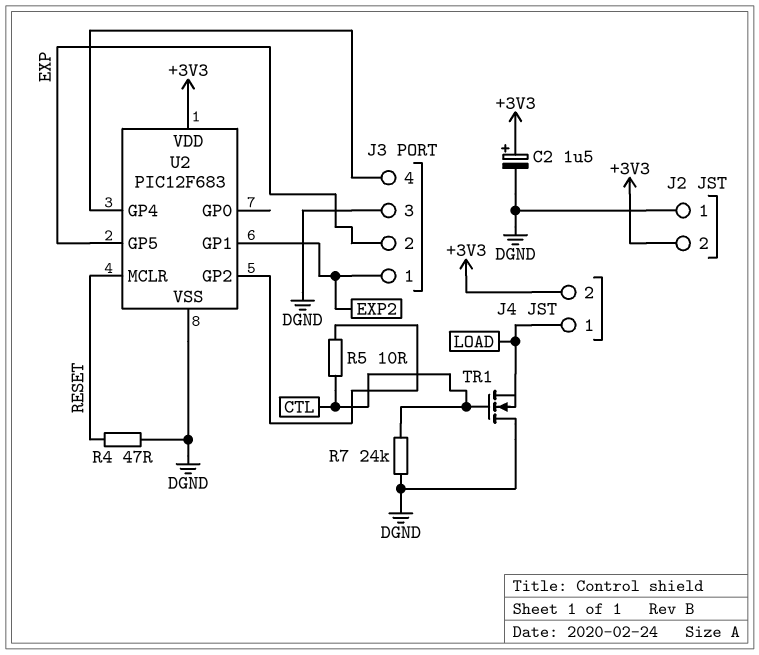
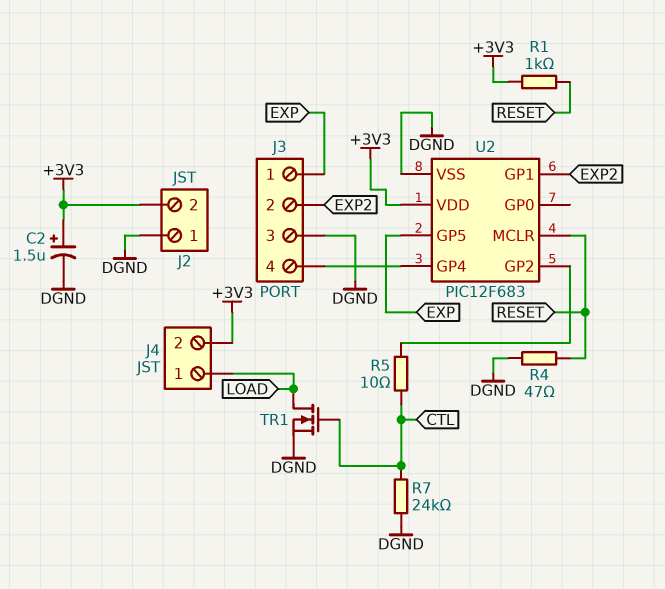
J3 pin 1: EXP2 -> EXP
J3 pin 2: EXP -> EXP2
R1: none -> 1k (+3V3, RESET)
TR1: NMOS (G CTL, D DGND, S LOAD) -> NMOS (G CTL, D LOAD, S DGND)

